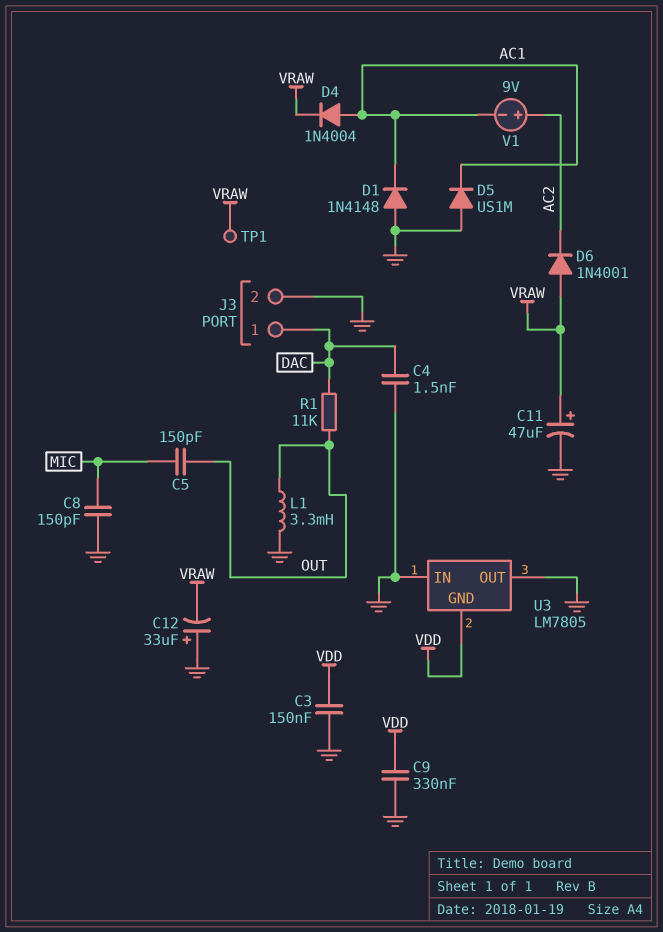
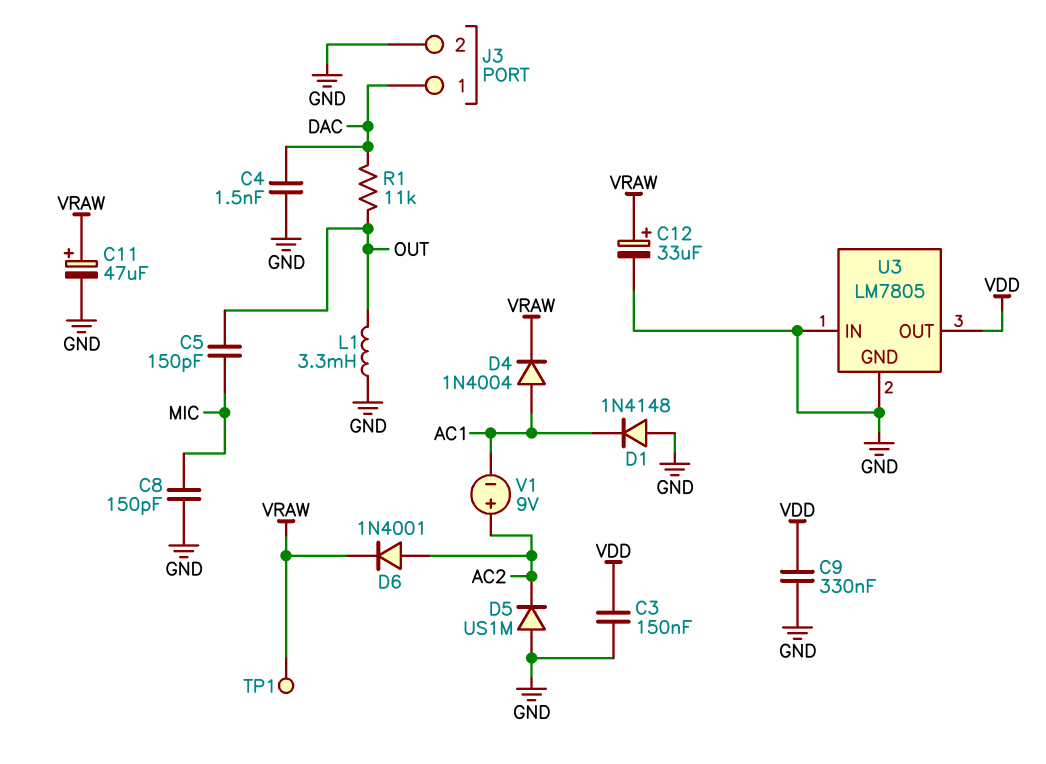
C12: 33uF (plus GND, minus VRAW) -> 33uF (plus VRAW, minus GND)
D5: diode US1M (A GND, K AC1) -> diode US1M (A GND, K AC2)
D6: diode 1N4001 (A VRAW, K AC2) -> diode 1N4001 (A AC2, K VRAW)
U3 pin GND: VDD -> GND
U3 pin OUT: GND -> VDD

